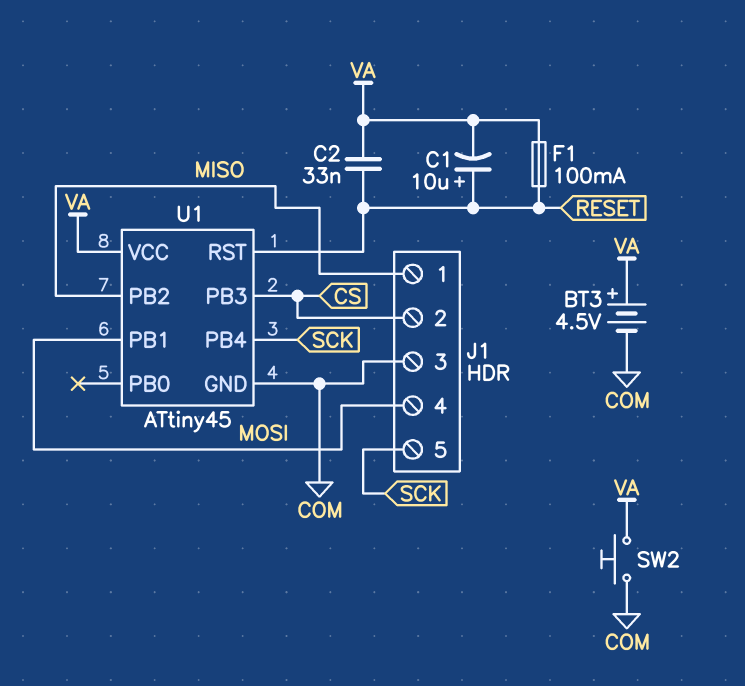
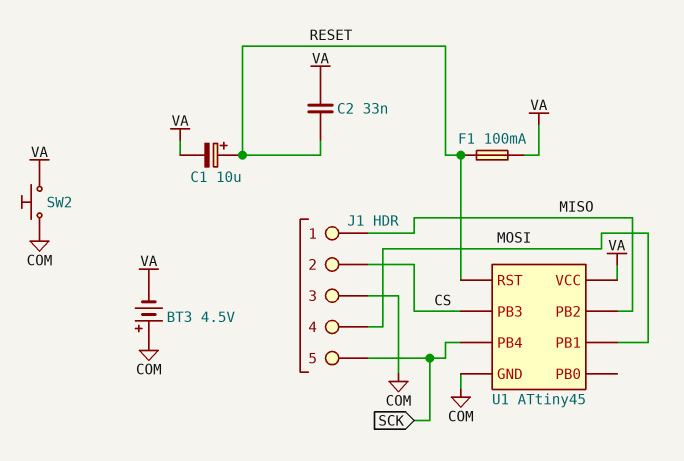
BT3: 4.5V (plus VA, minus COM) -> 4.5V (plus COM, minus VA)

